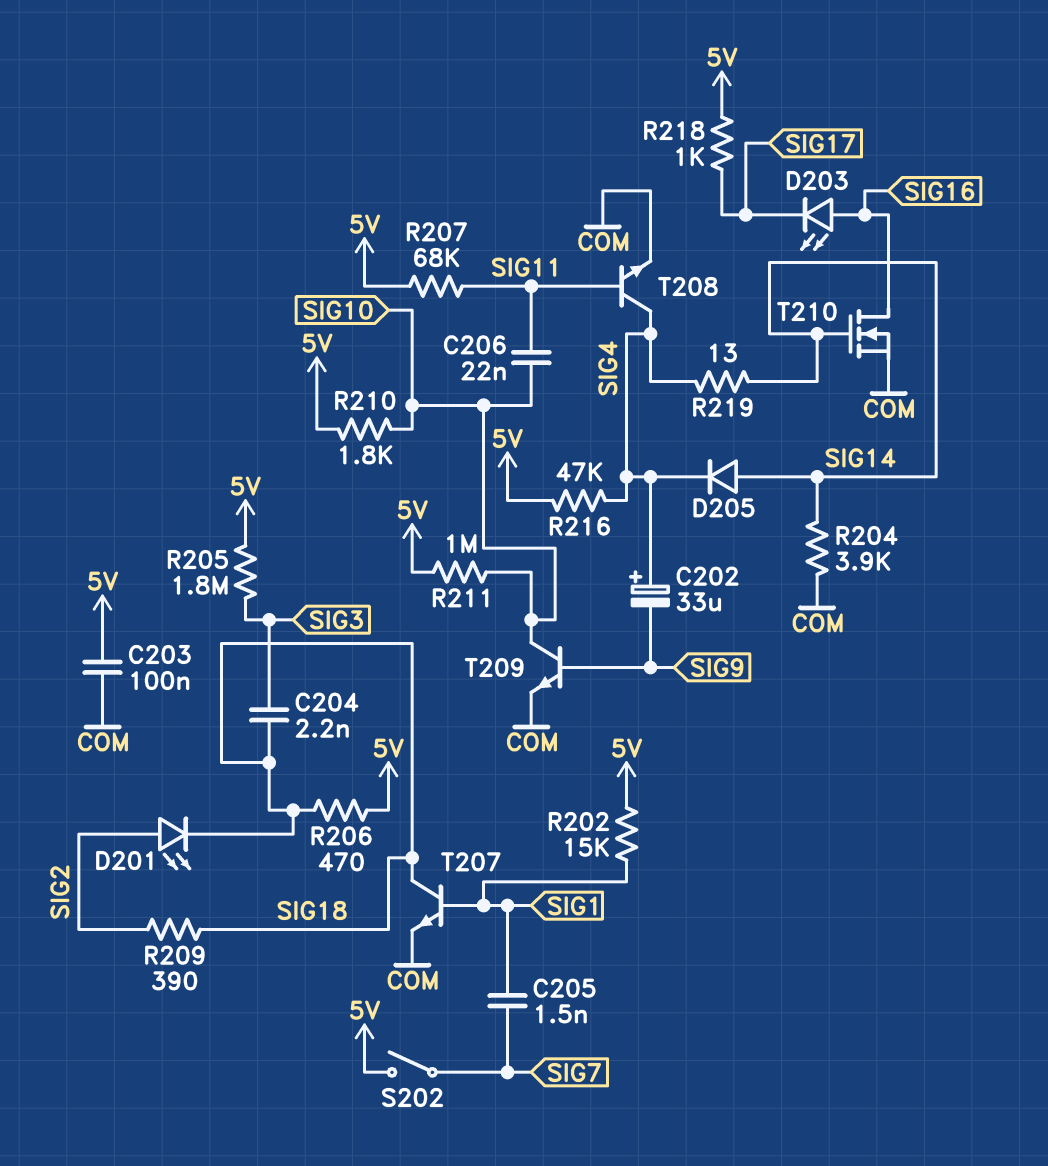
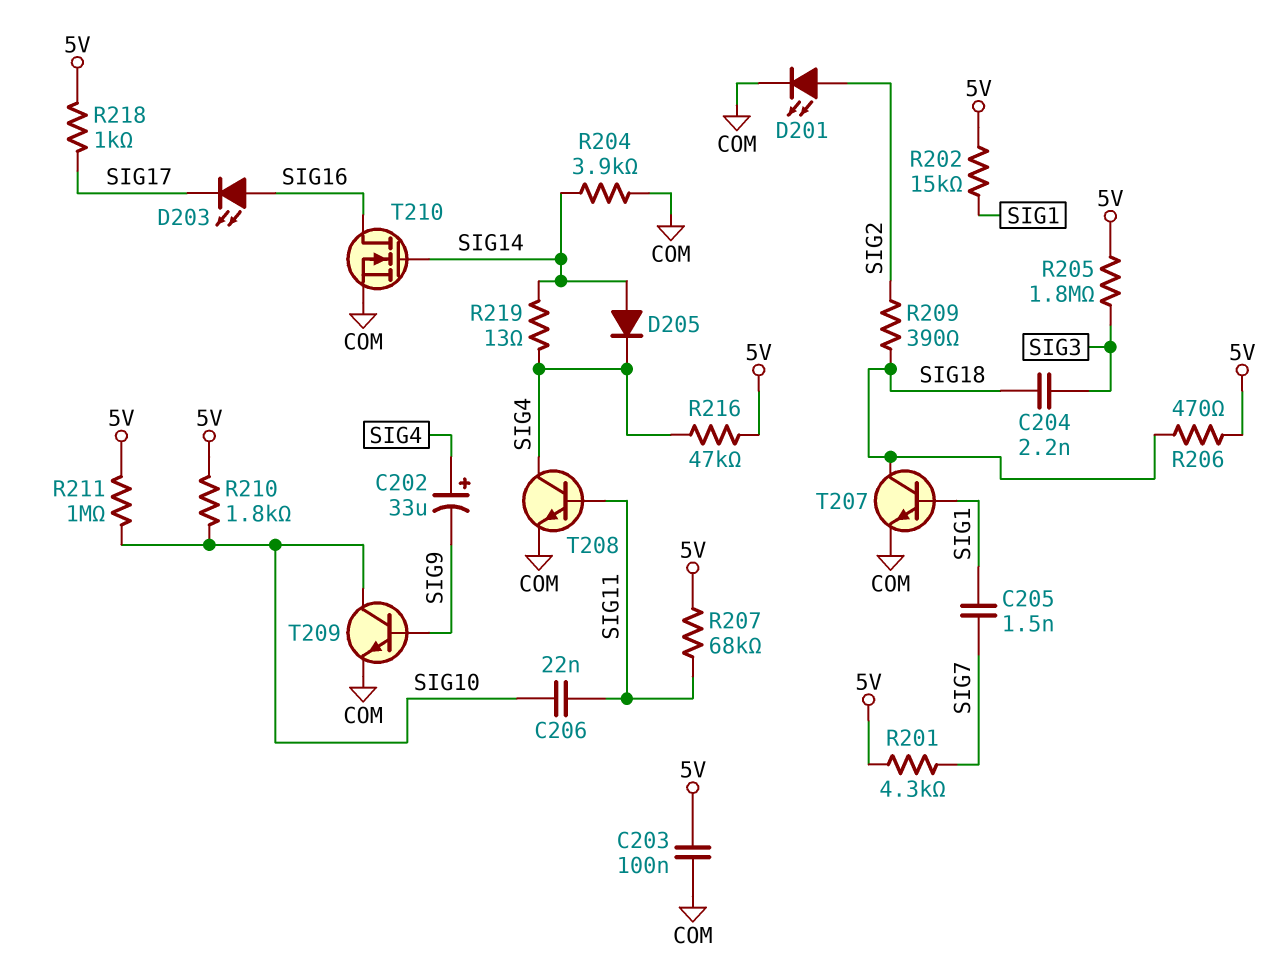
D201: LED (A SIG2, K SIG18) -> LED (A SIG2, K COM)
R201: none -> 4.3k (5V, SIG7)
S202: switch (5V, SIG7) -> none

